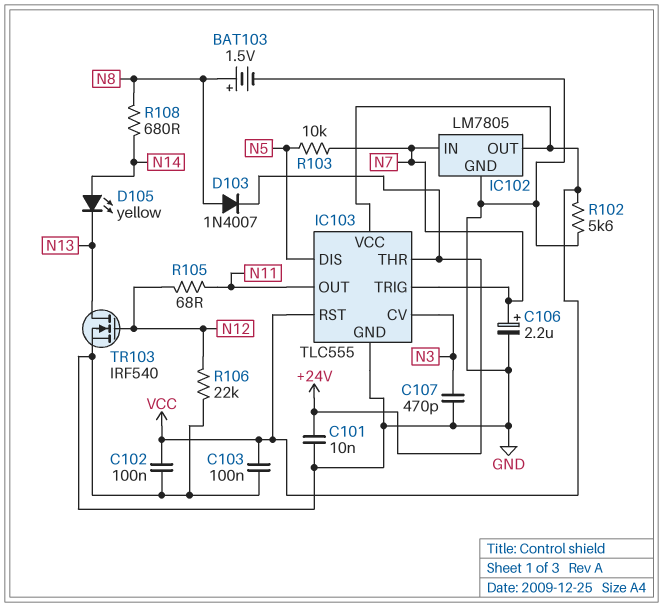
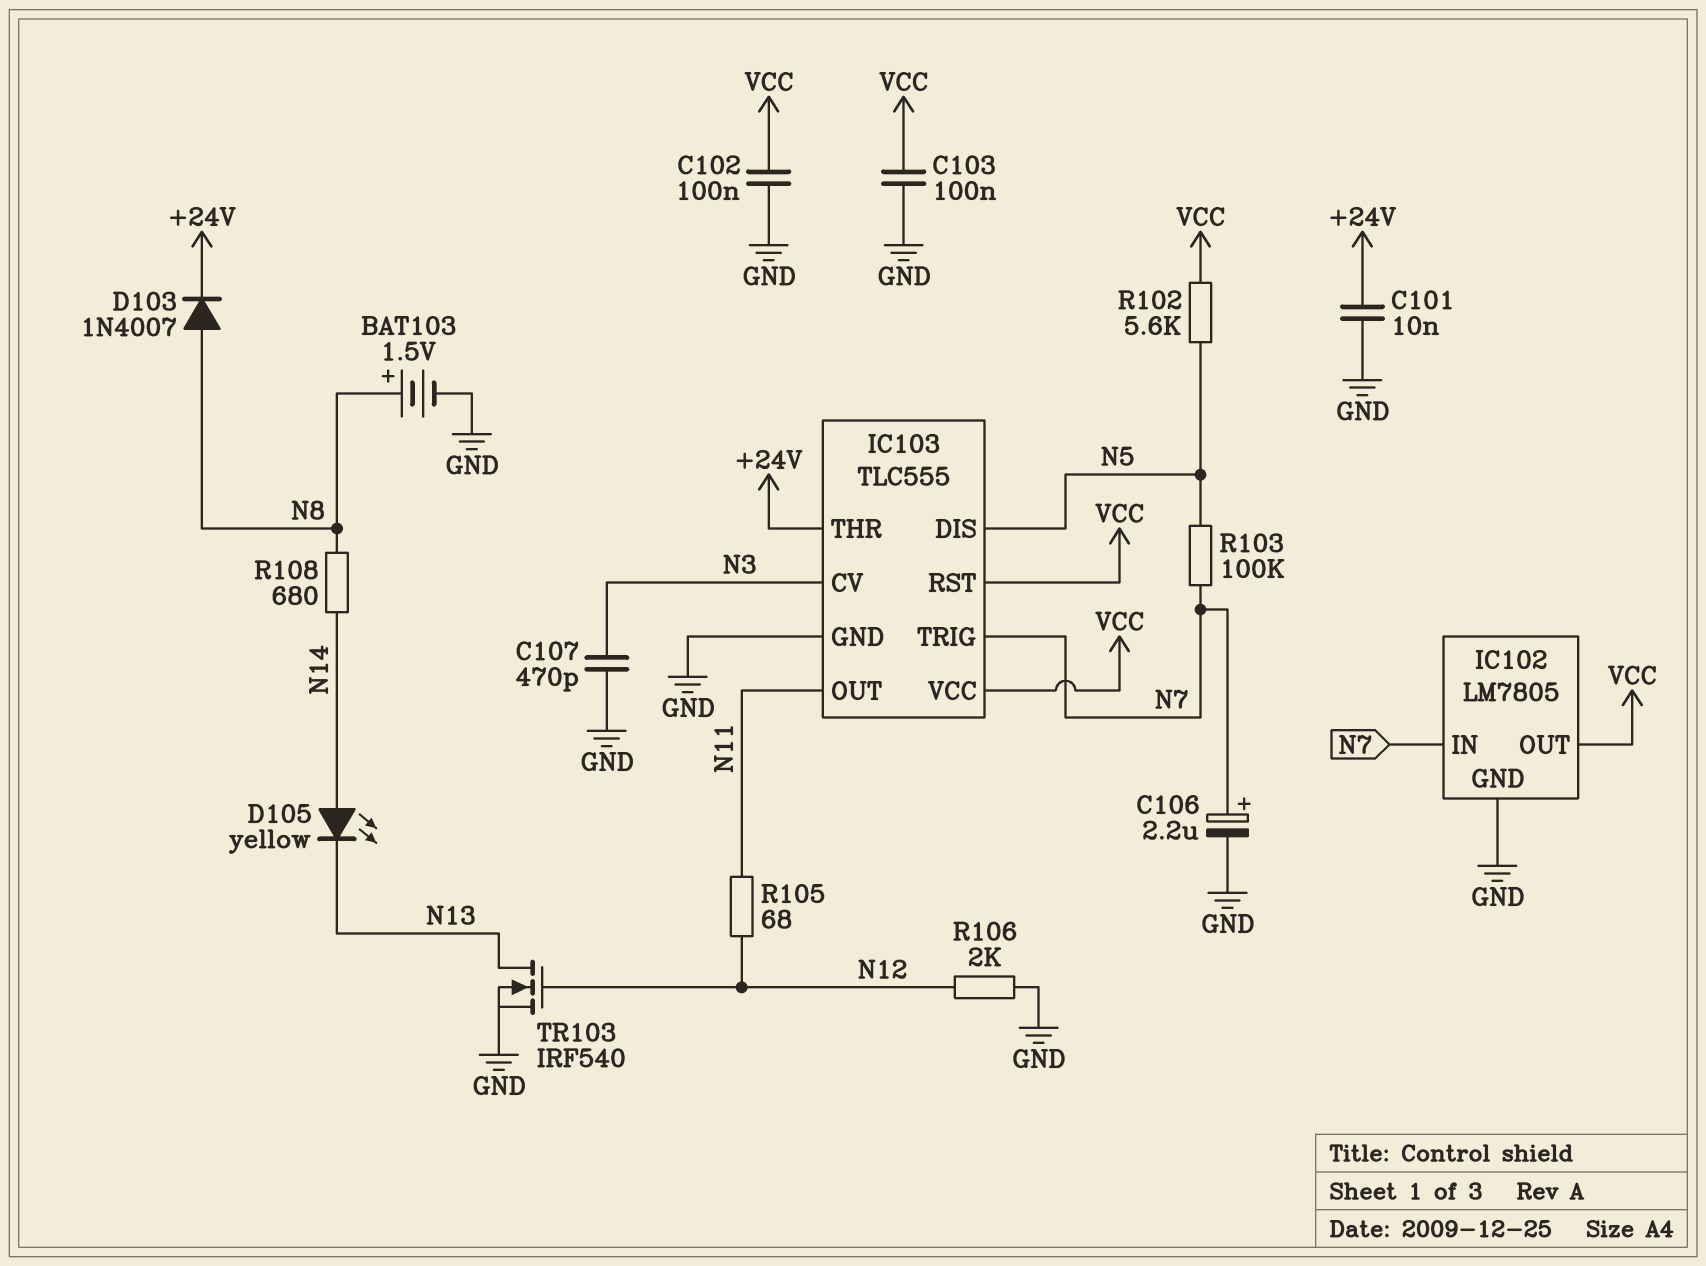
R102: 5.6k (GND, VCC) -> 5.6k (N5, VCC)
R103: 10k (N5, N7) -> 100k (N5, N7)
R106: 22k (GND, N12) -> 2k (GND, N12)

